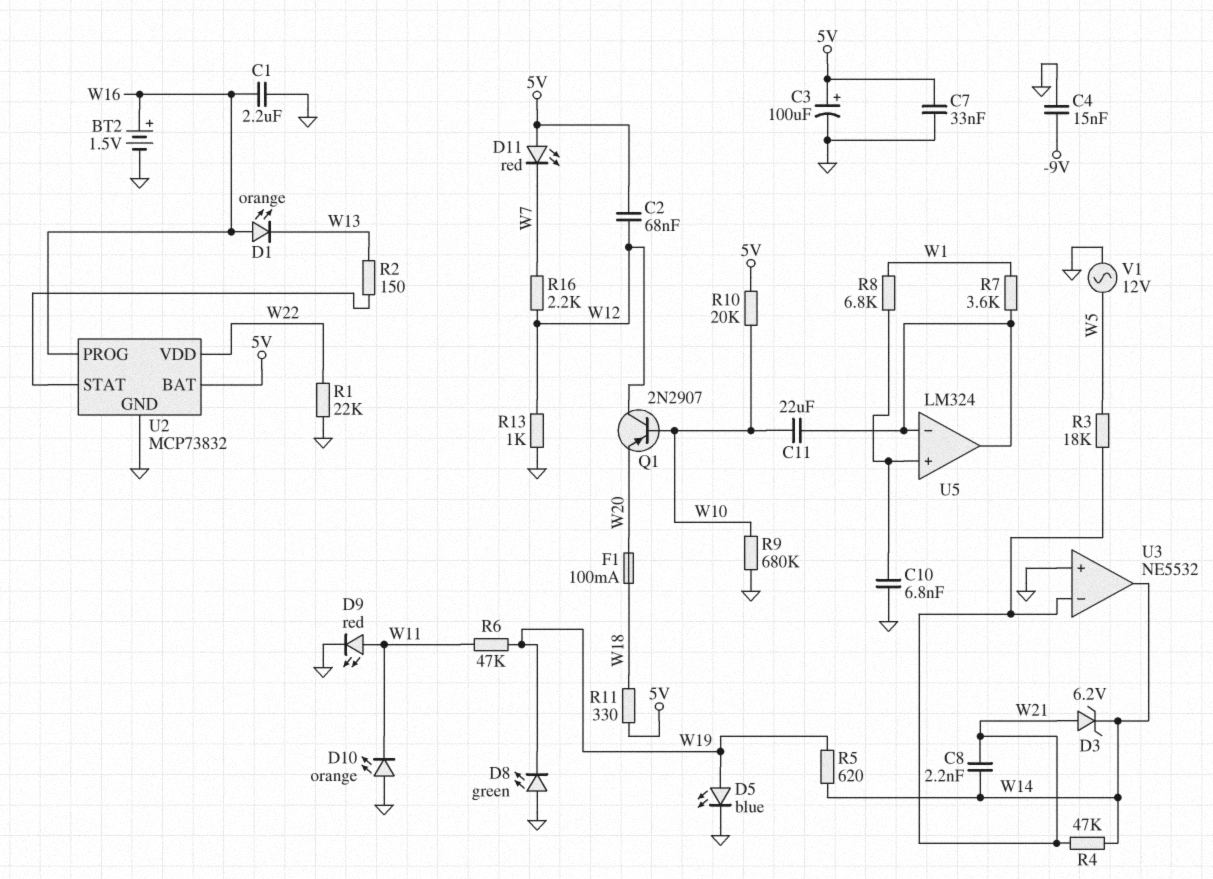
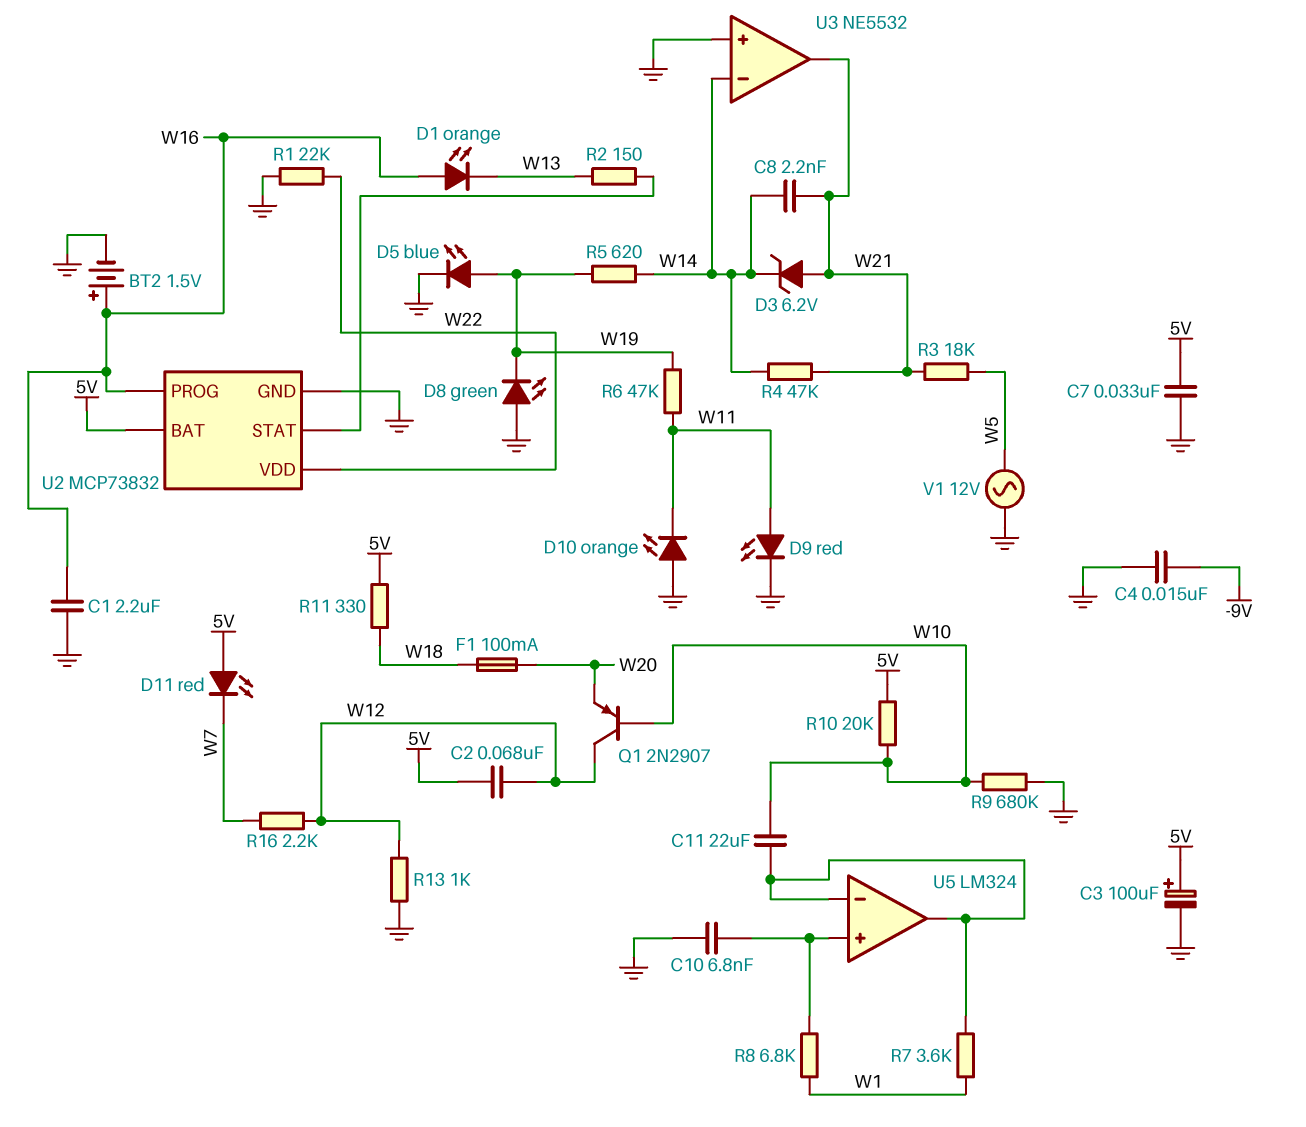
U3 pin in-: W21 -> W14
U3 pin out: W14 -> W21

